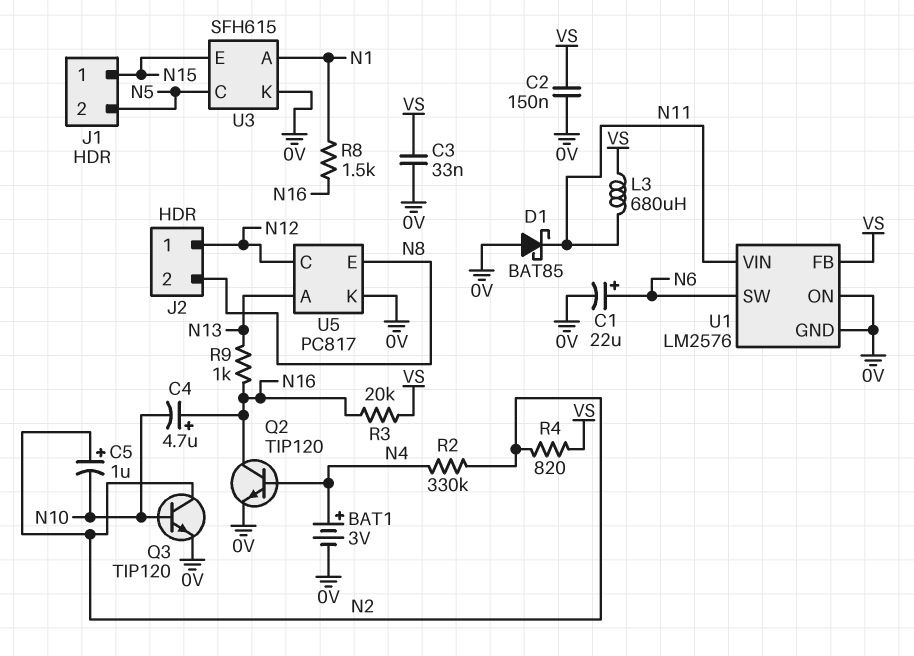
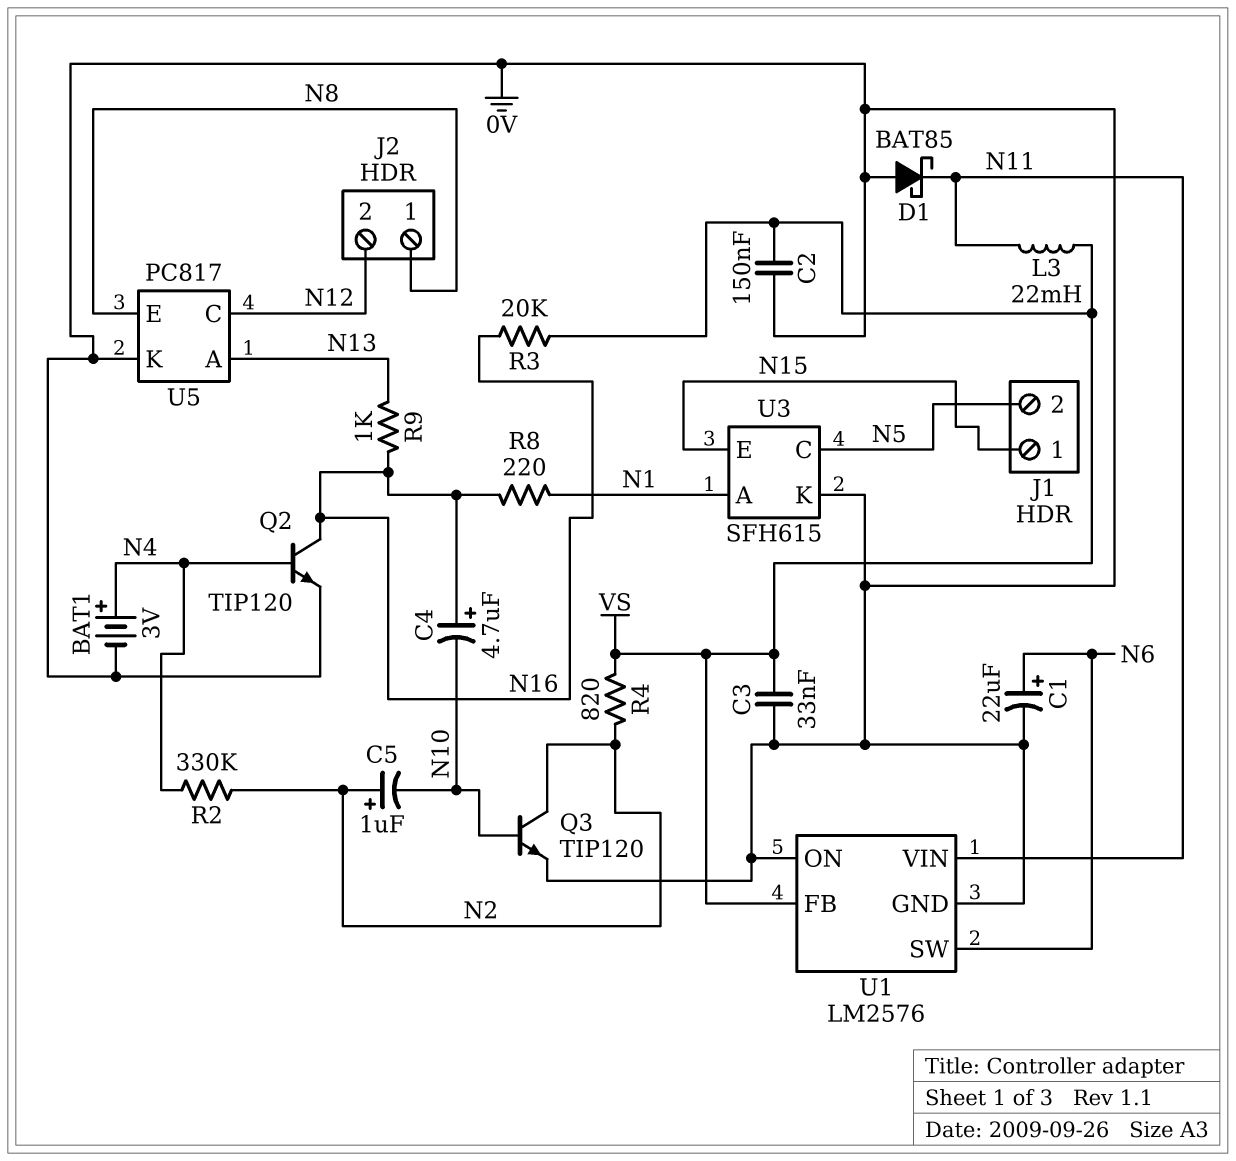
J2 pin 1: N12 -> N8
J2 pin 2: N8 -> N12
L3: 680uH (N11, VS) -> 22mH (N11, VS)
R8: 1.5k (N1, N16) -> 220 (N1, N16)

